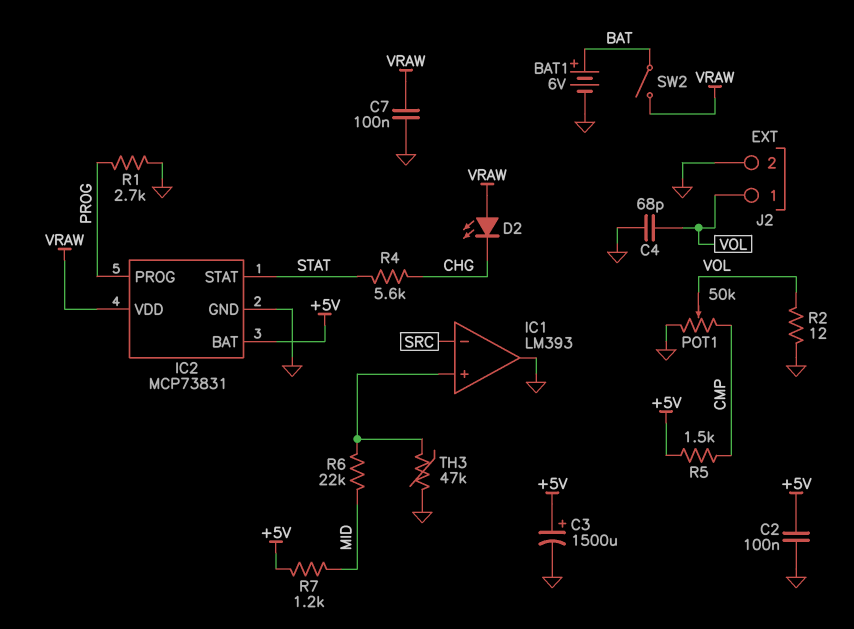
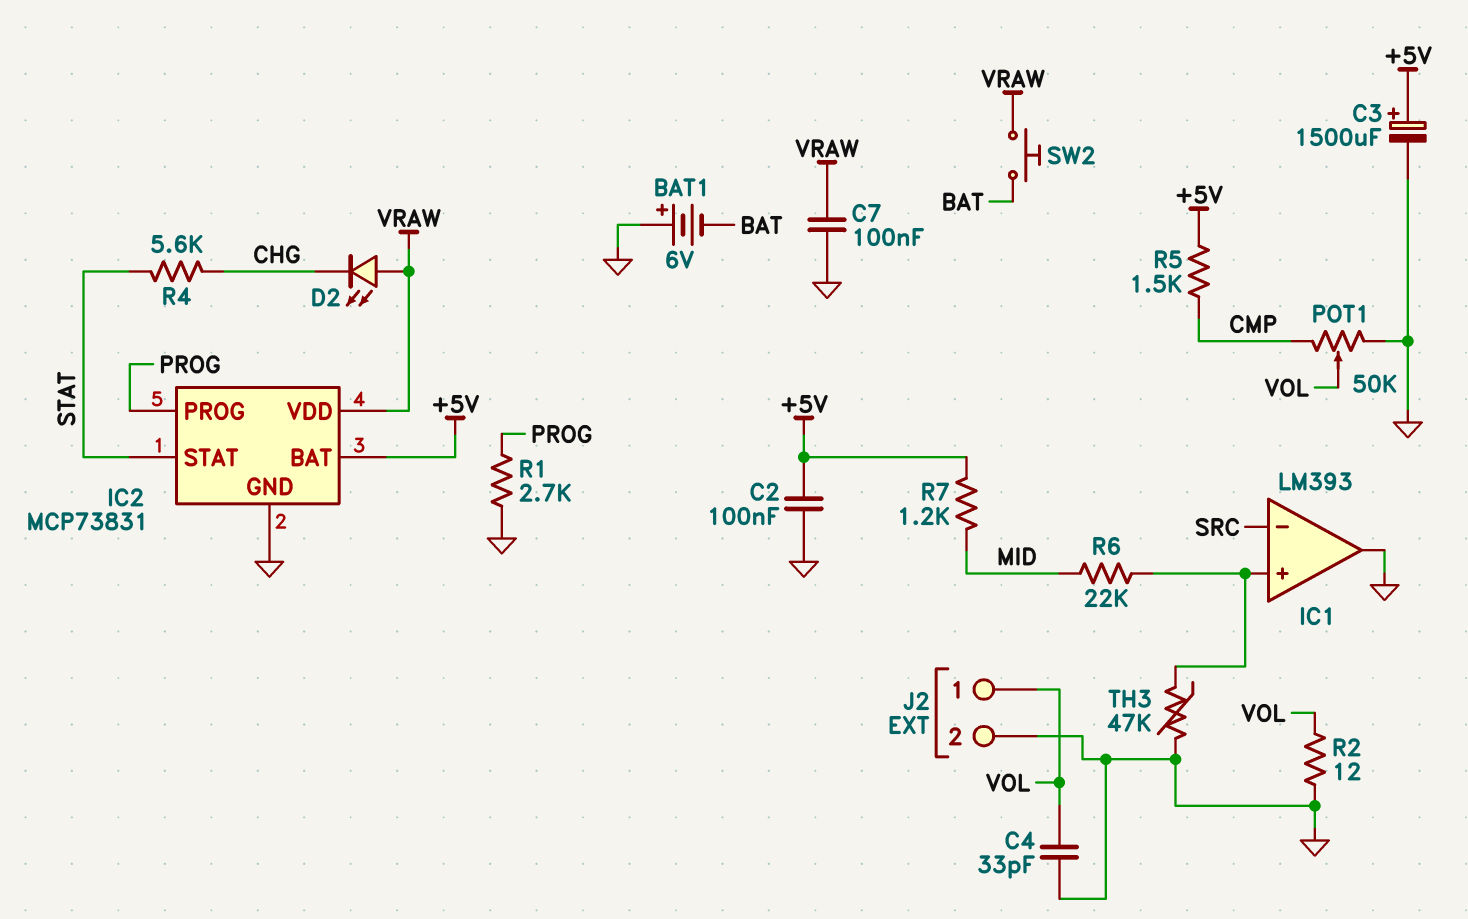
BAT1: 6V (plus BAT, minus GND) -> 6V (plus GND, minus BAT)
C4: 68pF (GND, VOL) -> 33pF (GND, VOL)
SW2: switch (BAT, VRAW) -> button (BAT, VRAW)

